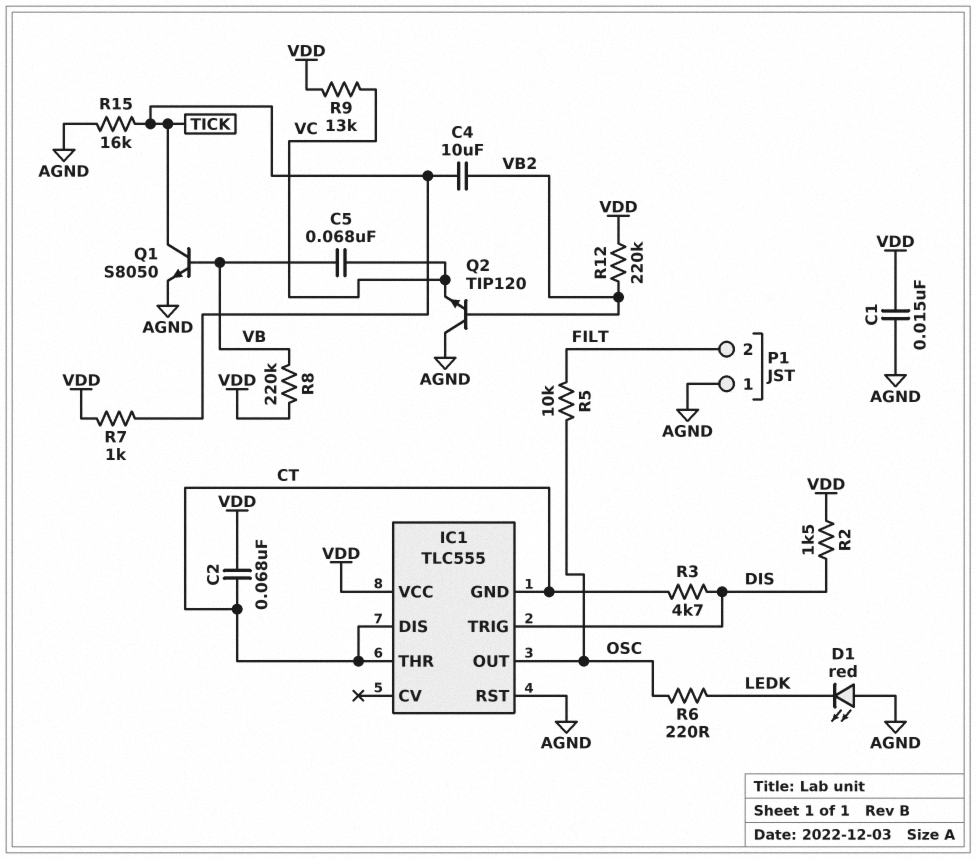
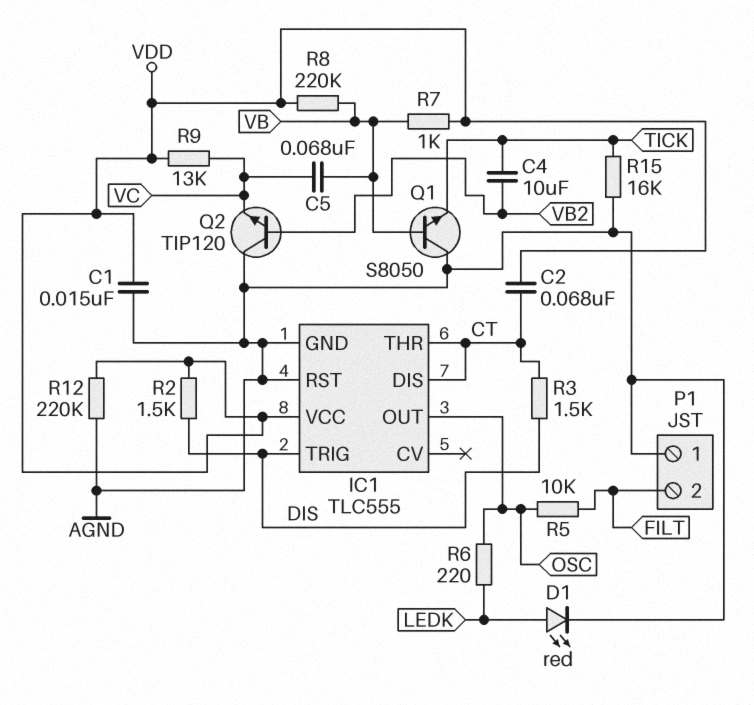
D1: LED red (A AGND, K LEDK) -> LED red (A LEDK, K AGND)
IC1 pin GND: CT -> AGND
Q1: NPN S8050 (B VB, C TICK, E AGND) -> NPN S8050 (B VB, C AGND, E TICK)
R3: 4.7k (CT, DIS) -> 1.5k (CT, DIS)
R7: 1k (TICK, VDD) -> 1k (VB, VDD)
R12: 220k (VB2, VDD) -> 220k (AGND, VDD)

